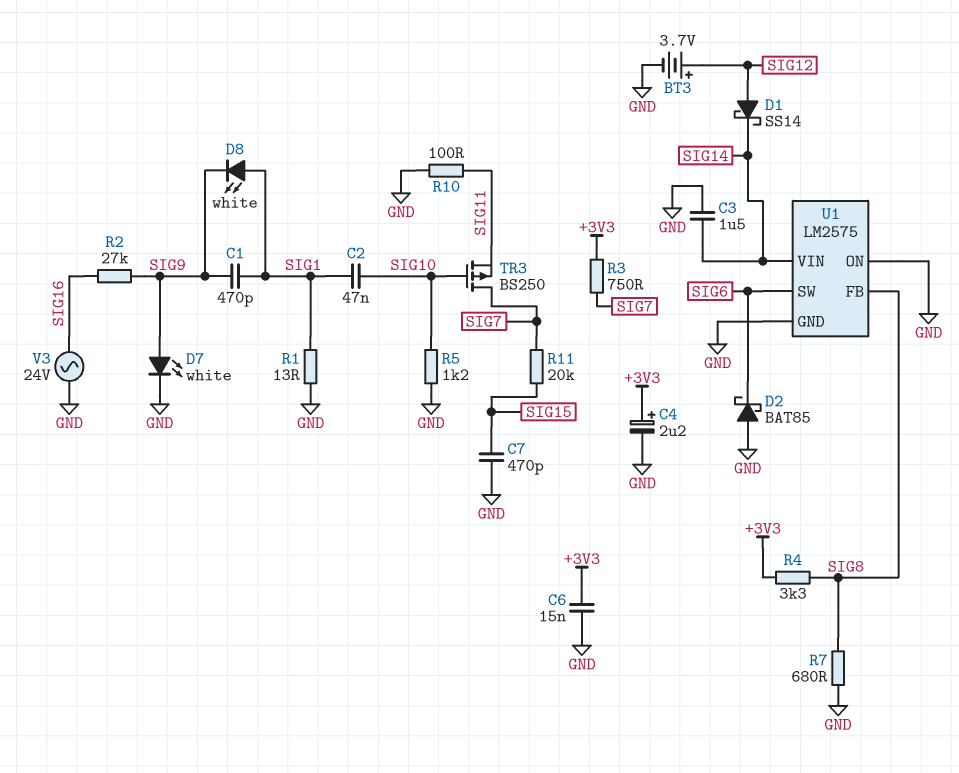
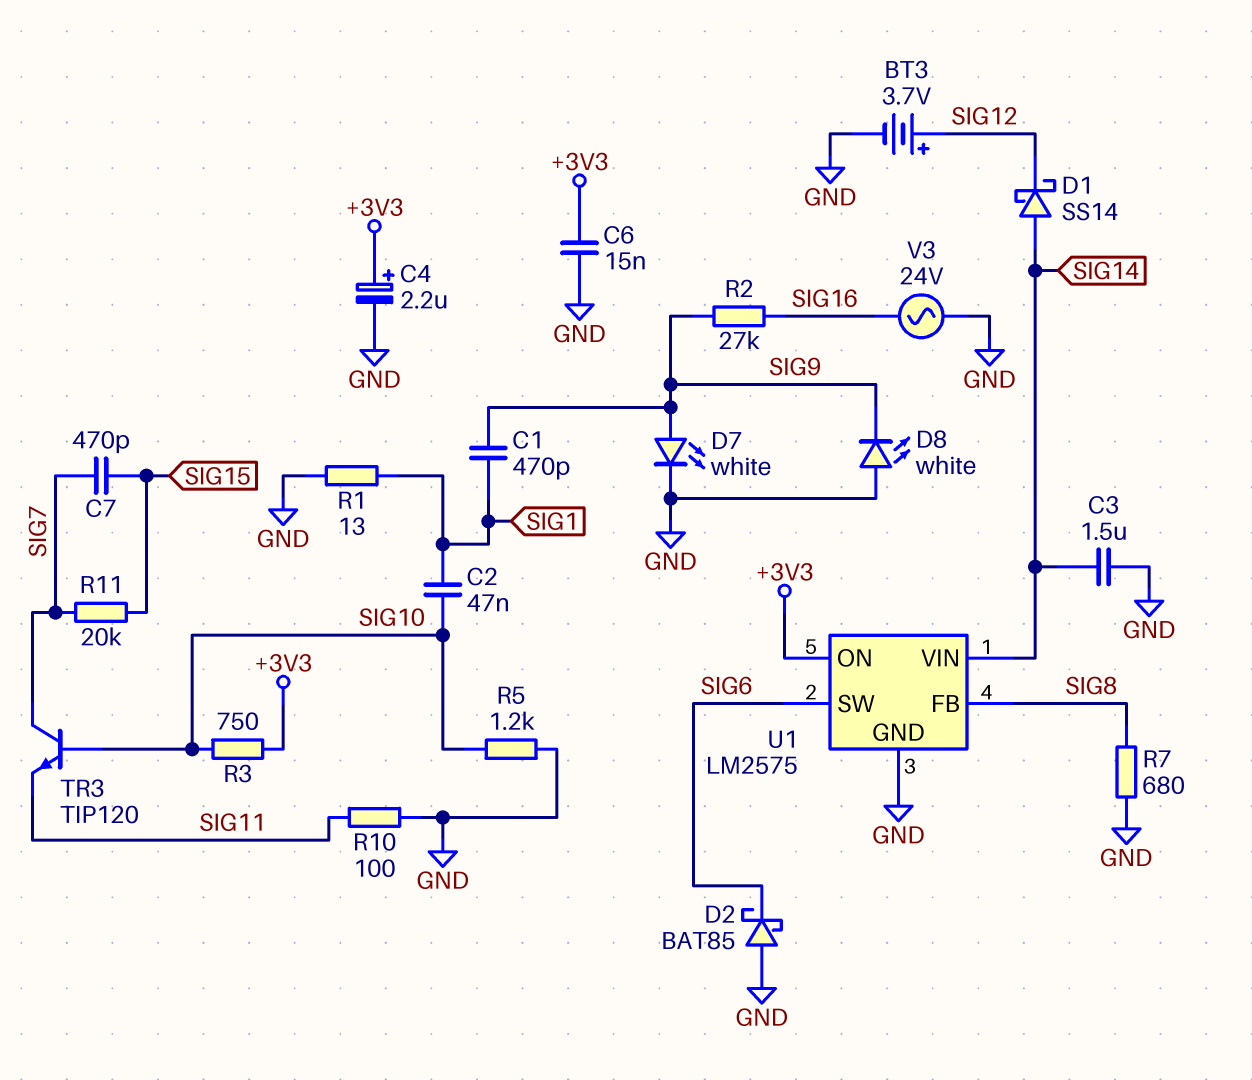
C7: 470pF (GND, SIG15) -> 470pF (SIG7, SIG15)
D1: schottky SS14 (A SIG12, K SIG14) -> schottky SS14 (A SIG14, K SIG12)
D8: LED white (A SIG1, K SIG9) -> LED white (A GND, K SIG9)
R3: 750 (+3V3, SIG7) -> 750 (+3V3, SIG10)
R4: 3.3k (+3V3, SIG8) -> none
TR3: PMOS BS250 (G SIG10, D SIG7, S SIG11) -> NPN TIP120 (B SIG10, C SIG7, E SIG11)
U1 pin ON: GND -> +3V3

